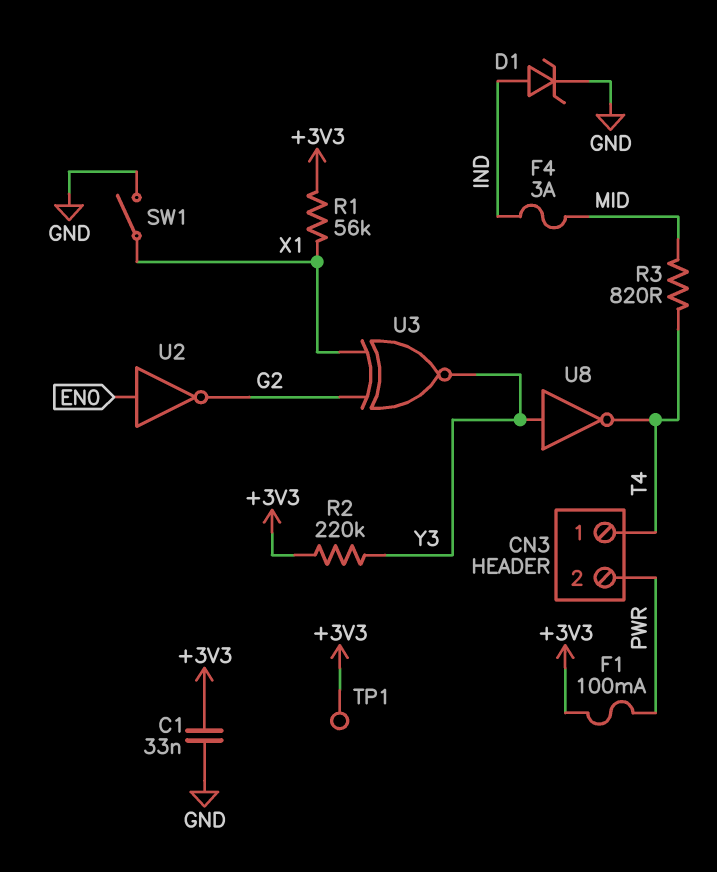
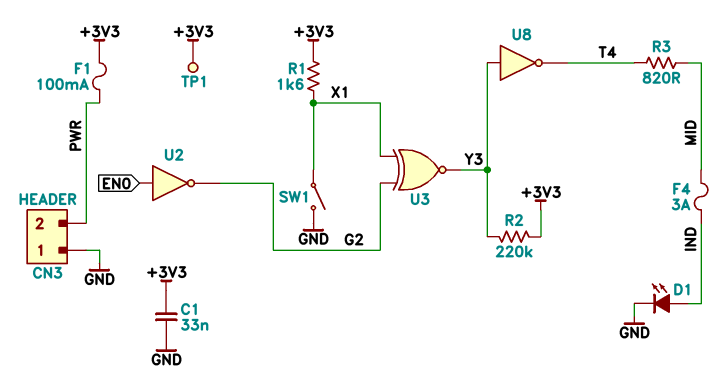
CN3 pin 1: T4 -> GND
D1: zener (A IND, K GND) -> LED (A IND, K GND)
R1: 56k (+3V3, X1) -> 1.6k (+3V3, X1)

